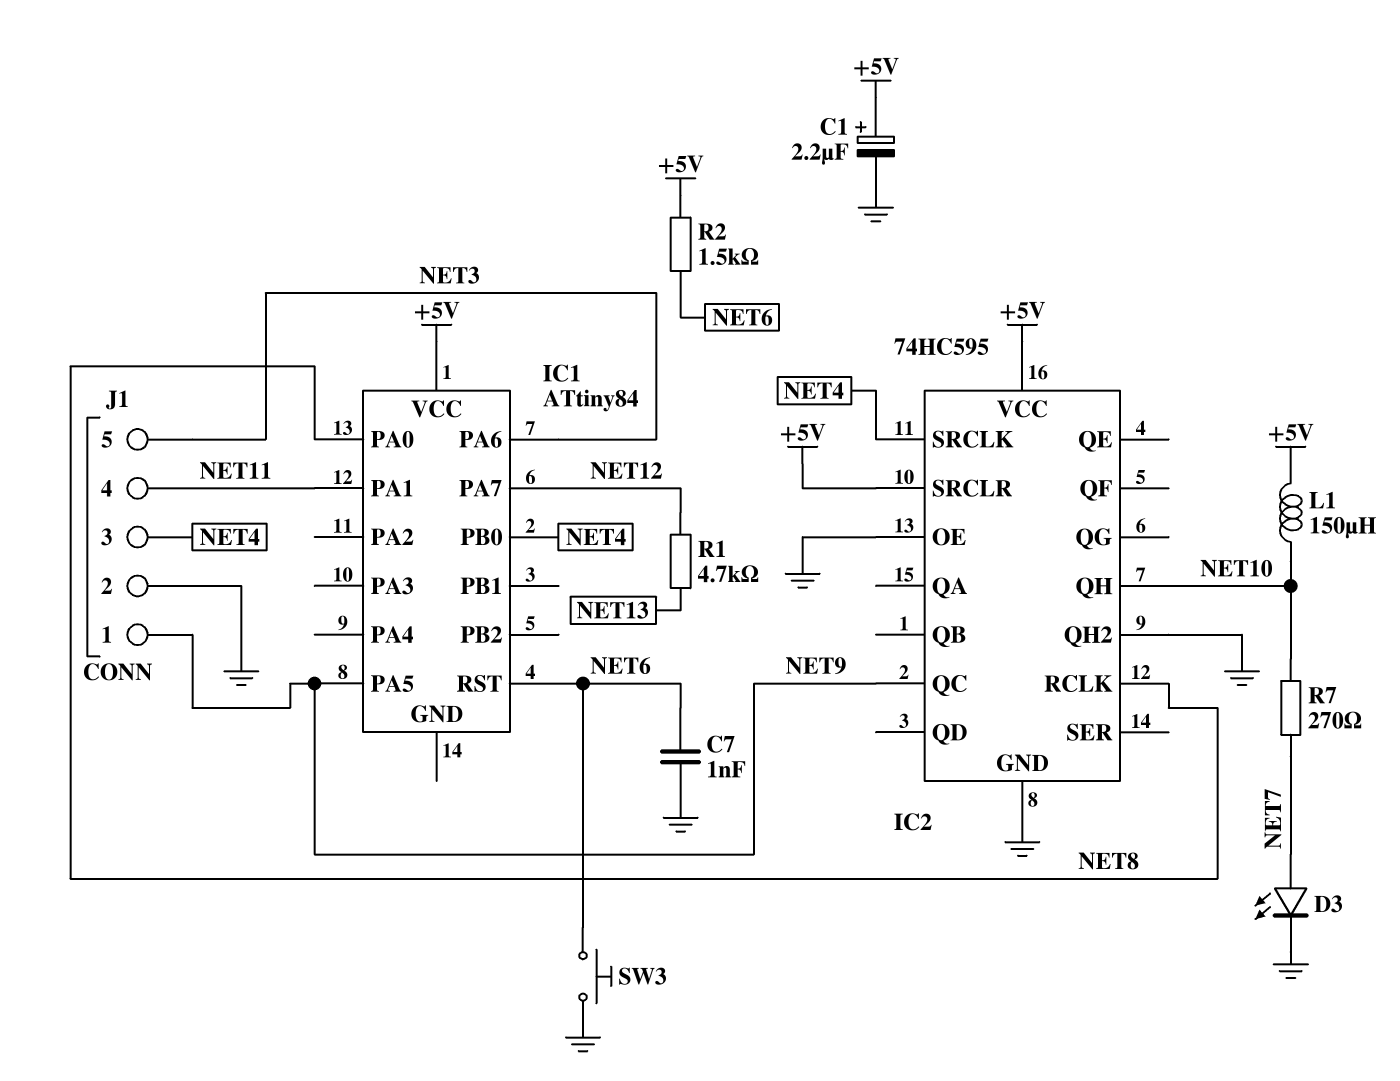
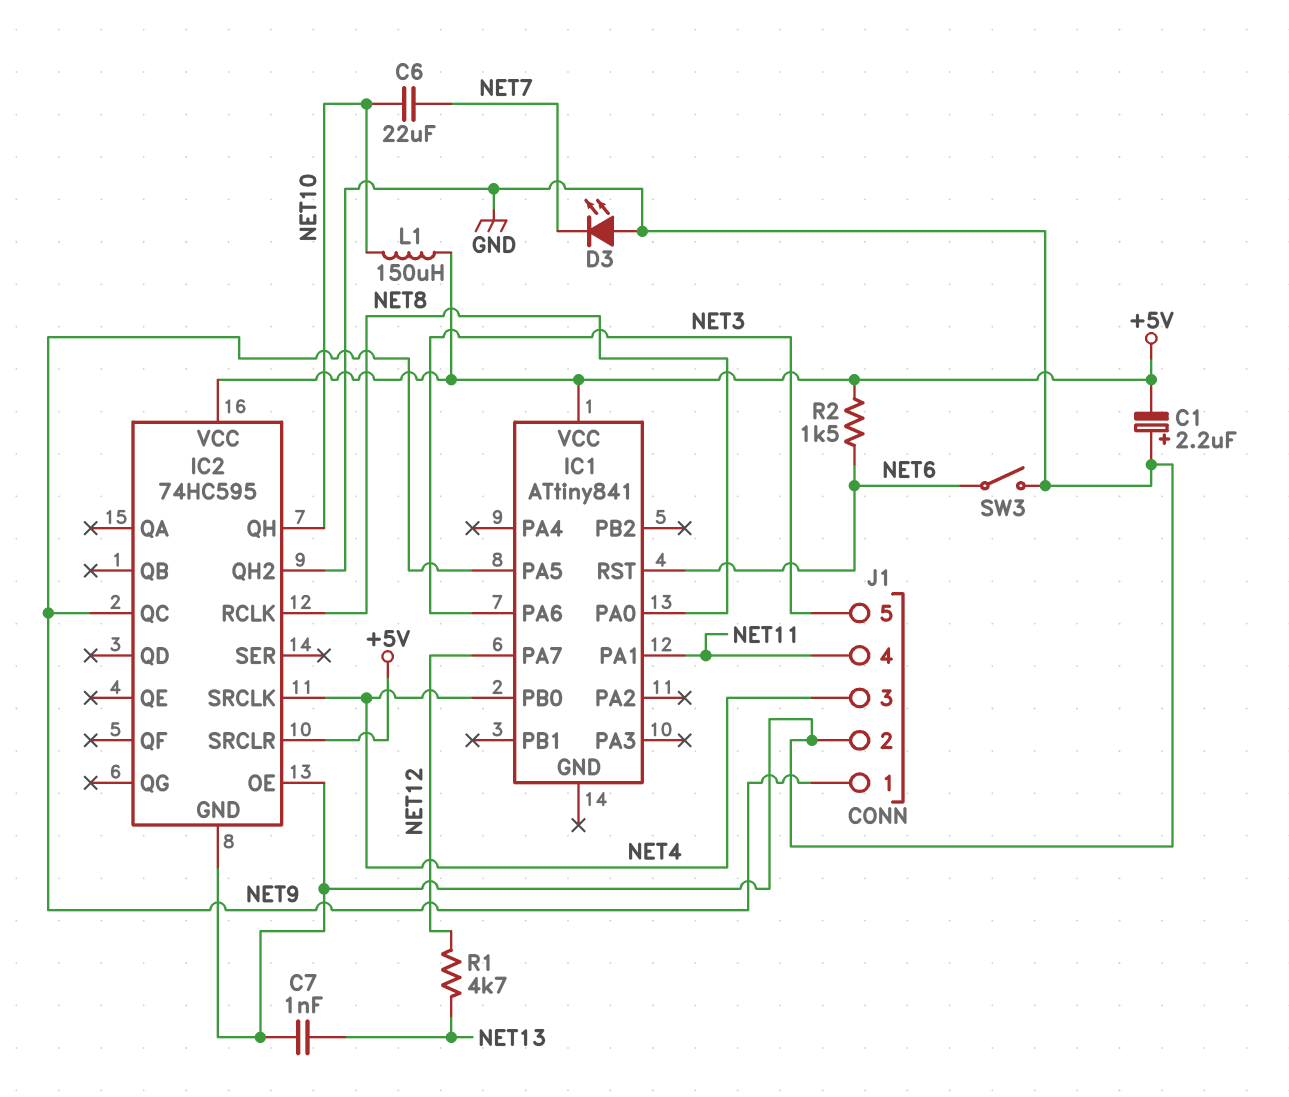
C1: 2.2uF (plus +5V, minus GND) -> 2.2uF (plus GND, minus +5V)
C6: none -> 22uF (NET7, NET10)
C7: 1nF (GND, NET6) -> 1nF (GND, NET13)
D3: LED (A NET7, K GND) -> LED (A GND, K NET7)
IC1: ATtiny84 -> ATtiny841
R7: 270 (NET7, NET10) -> none
SW3: button (GND, NET6) -> switch (GND, NET6)

